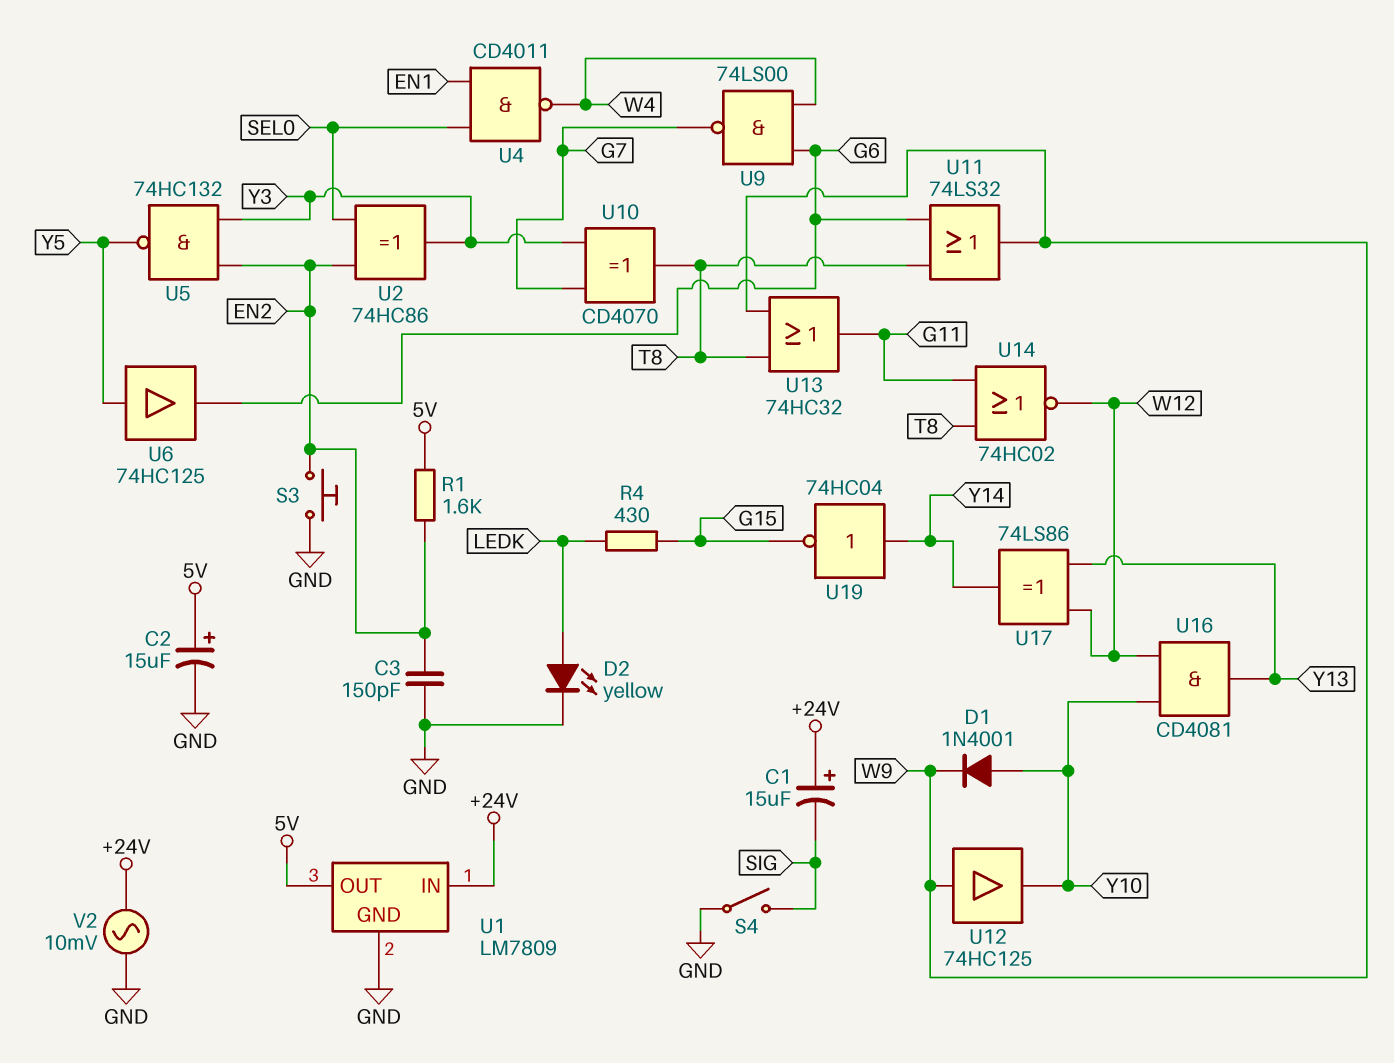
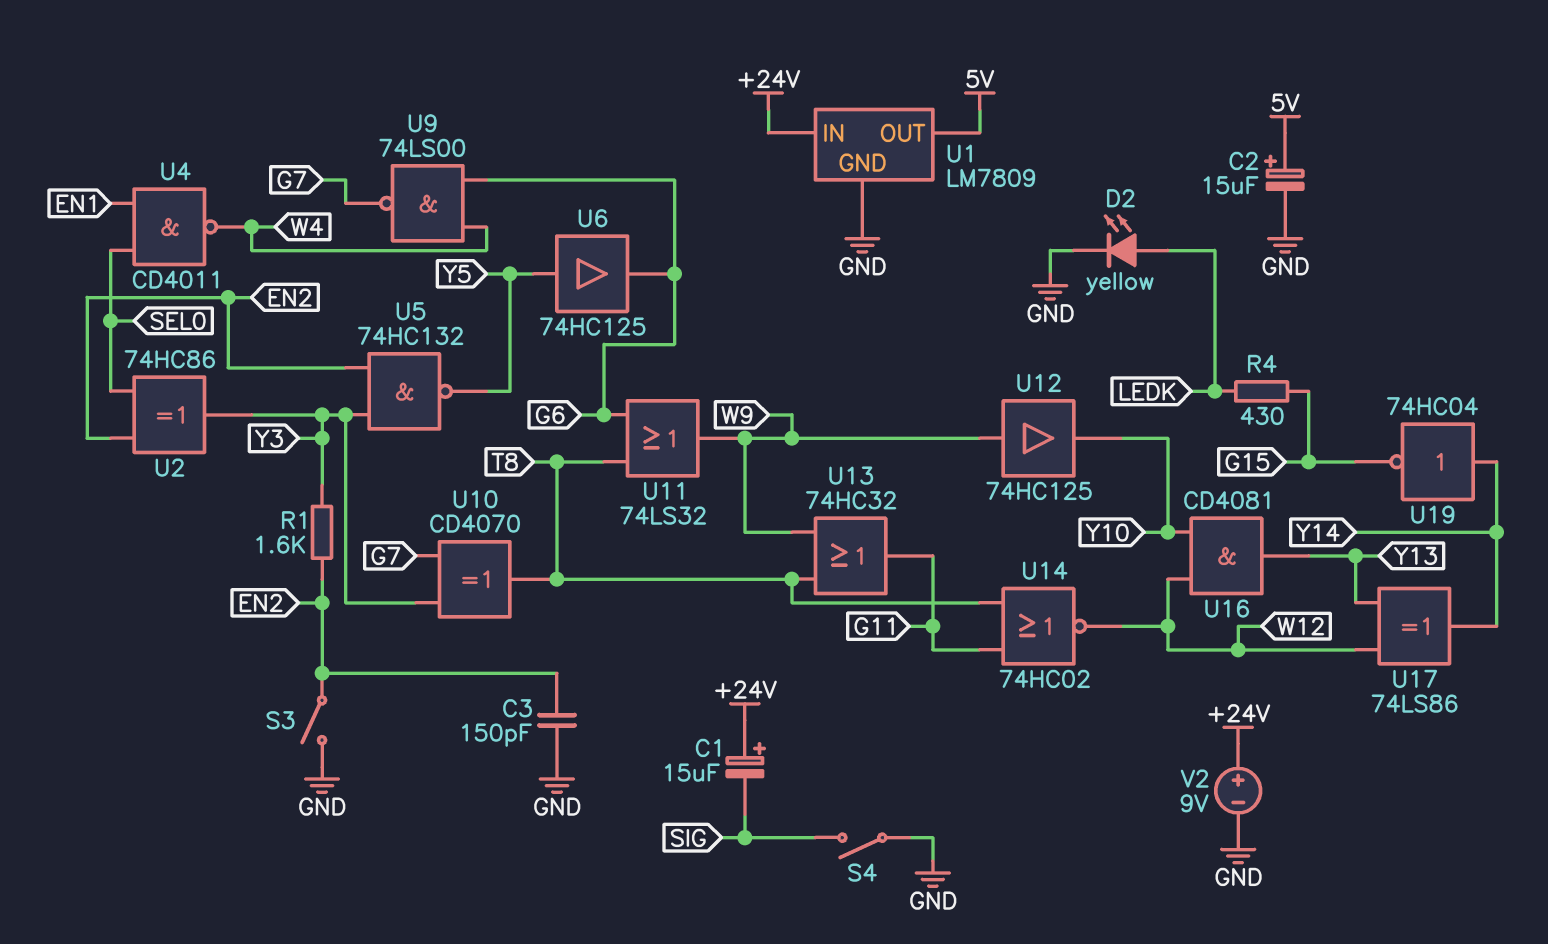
D1: diode 1N4001 (A Y10, K W9) -> none
R1: 1.6k (5V, EN2) -> 1.6k (EN2, Y3)
S3: button (EN2, GND) -> switch (EN2, GND)
V2: AC 10mV (+24V, GND) -> 9V (plus +24V, minus GND)

